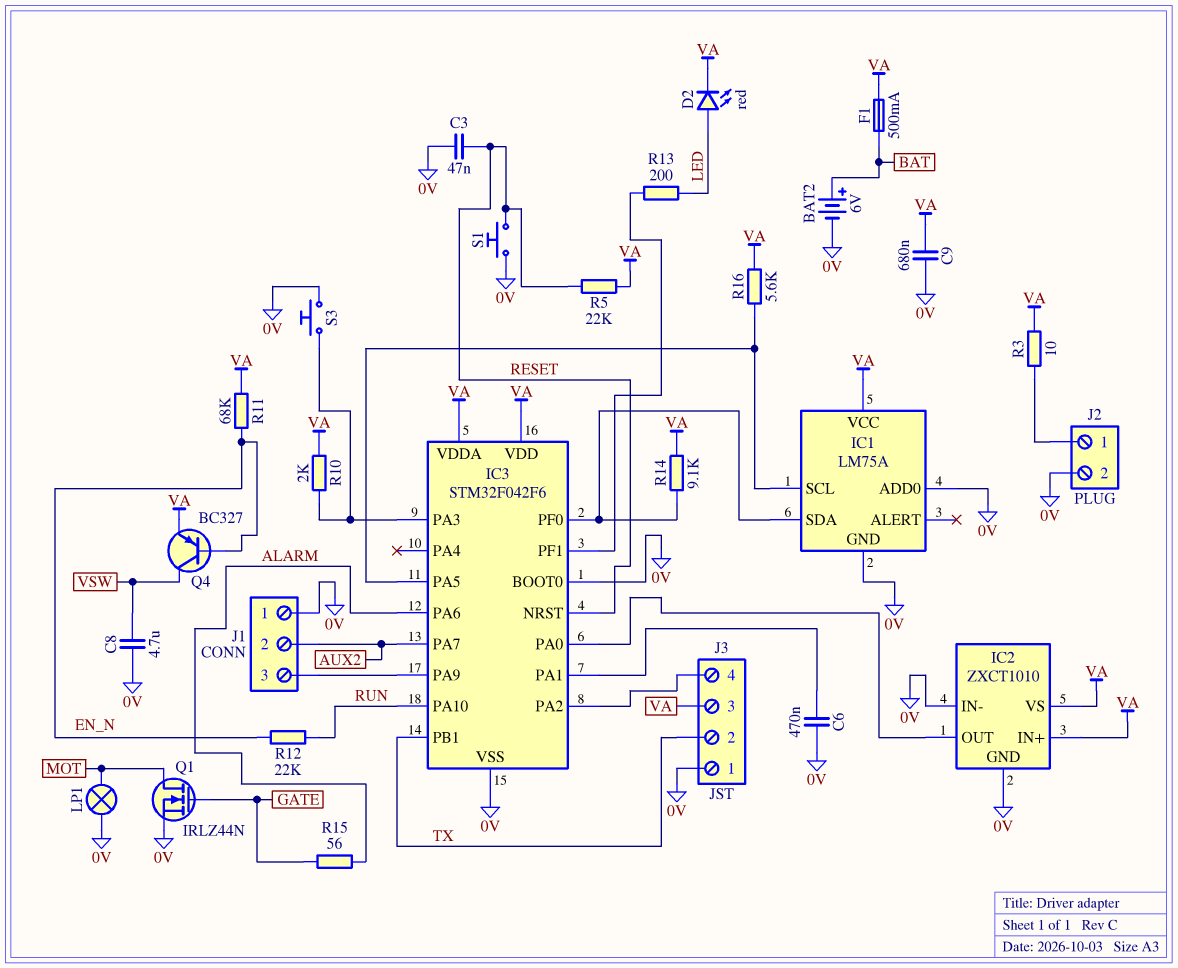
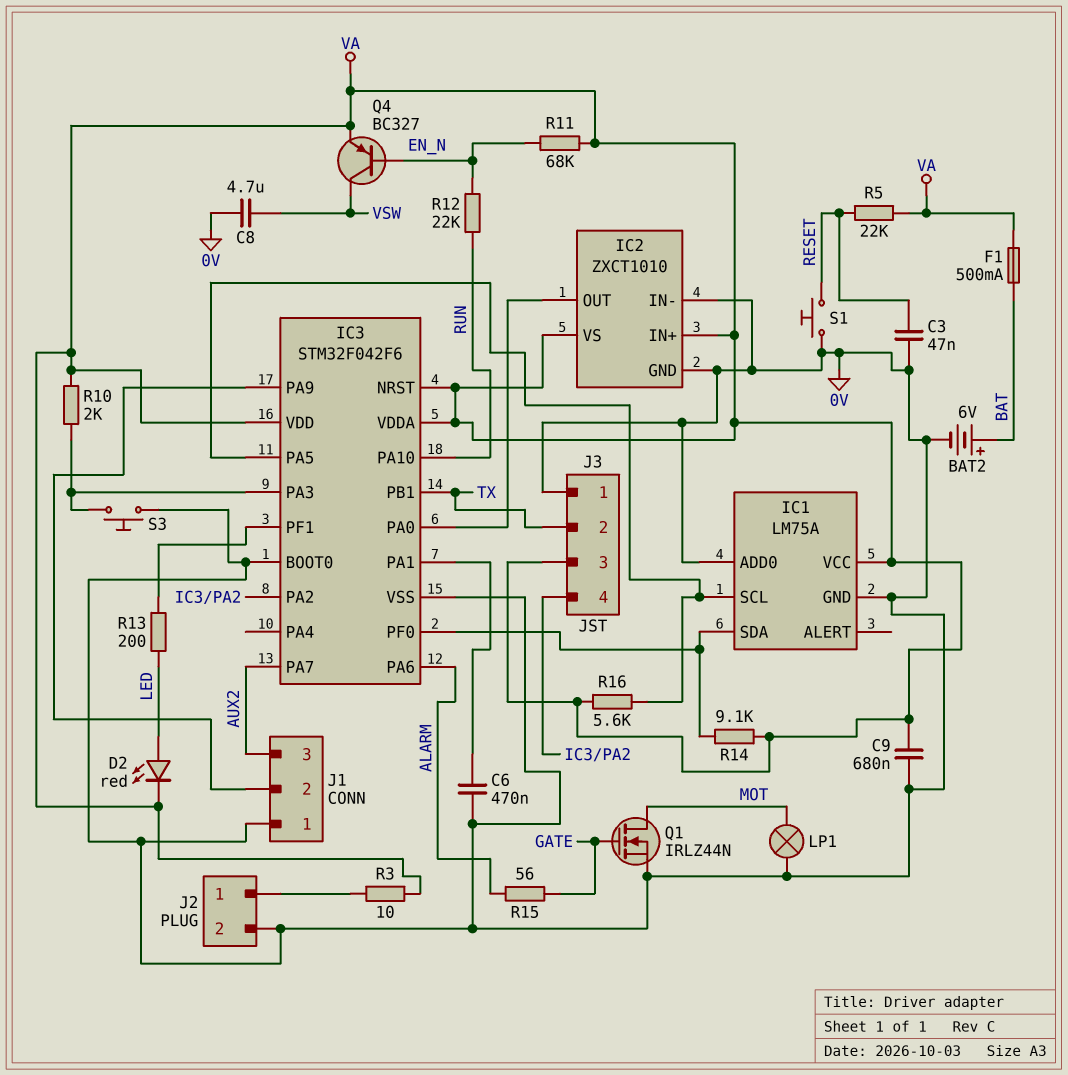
IC3 pin NRST: RESET -> VA
J1 pin 2: AUX2 -> IC3/PA9
J1 pin 3: IC3/PA9 -> AUX2

